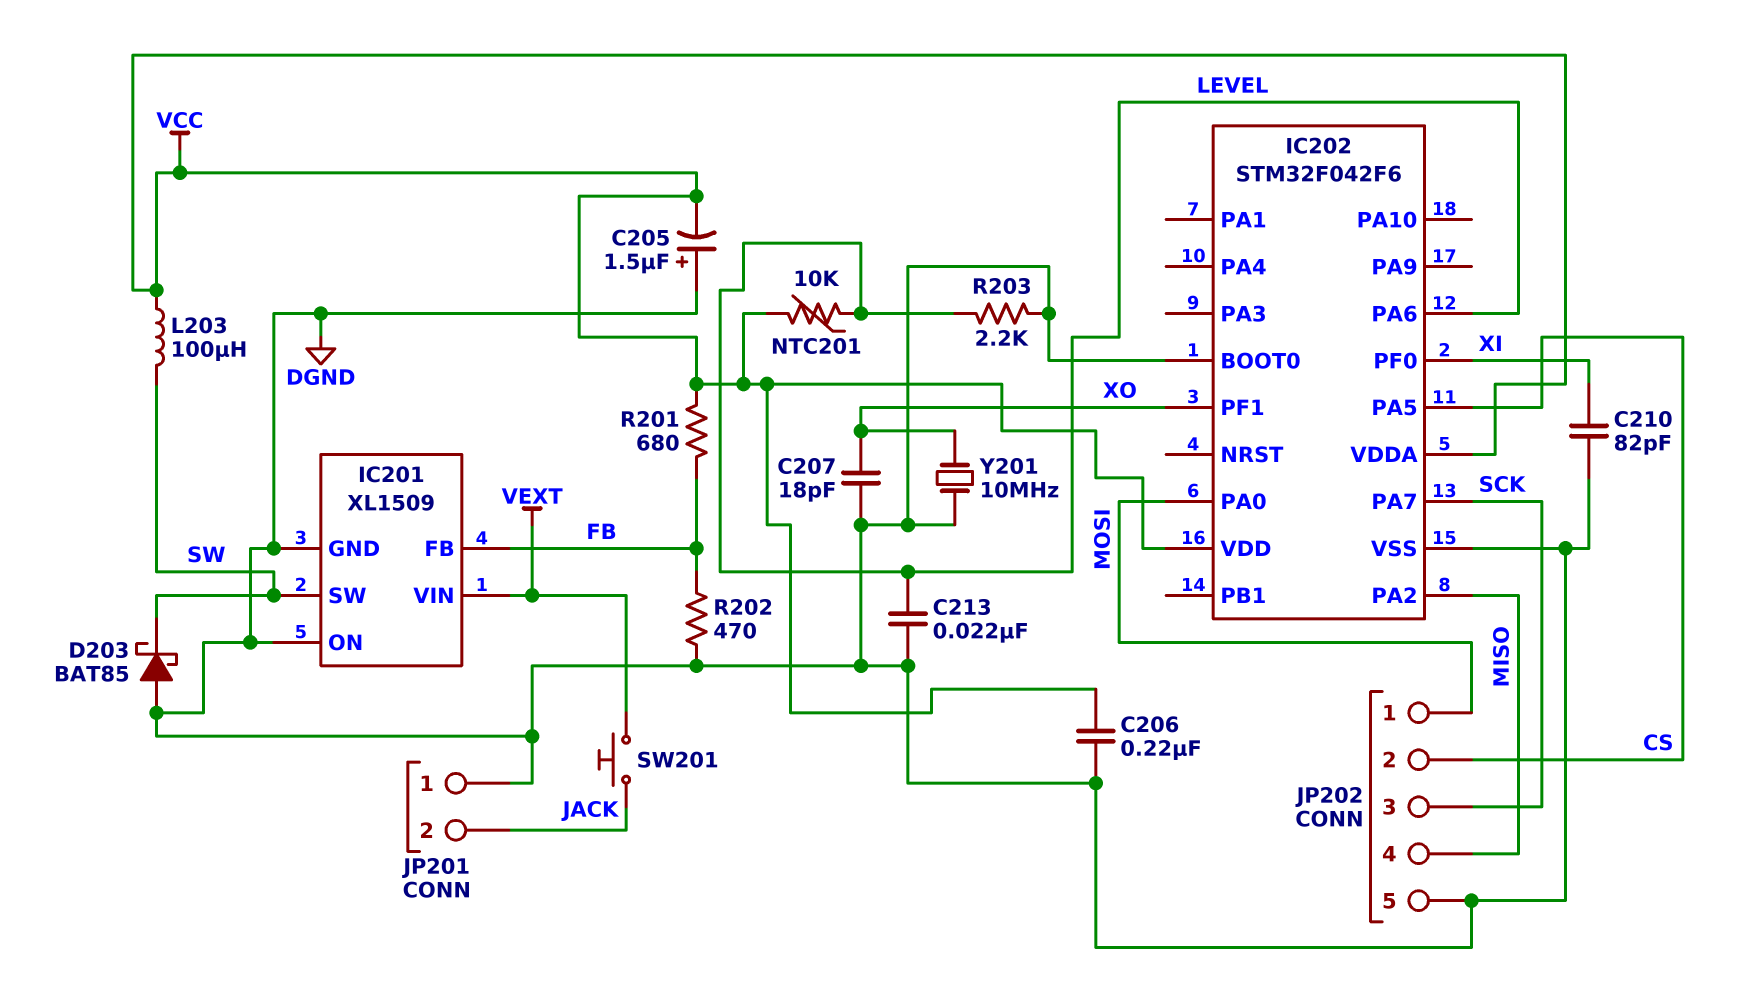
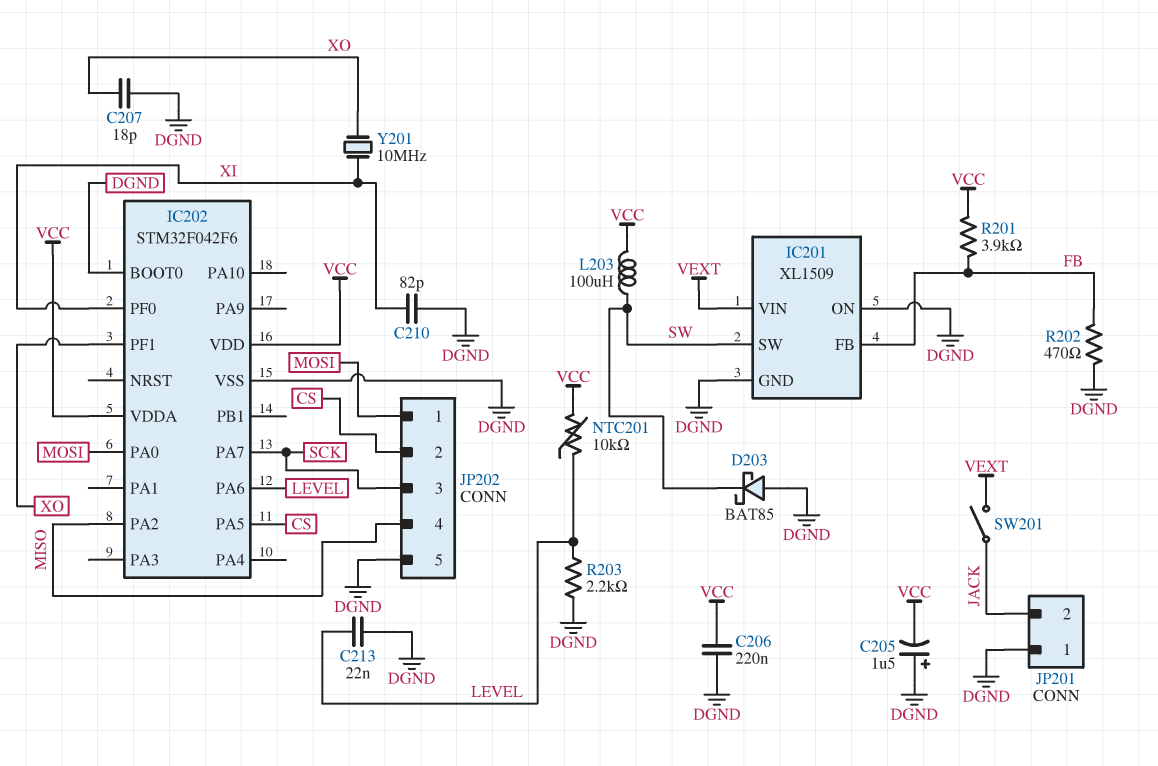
R201: 680 (FB, VCC) -> 3.9k (FB, VCC)
SW201: button (JACK, VEXT) -> switch (JACK, VEXT)
Y201: 10MHz (DGND, XO) -> 10MHz (XI, XO)

